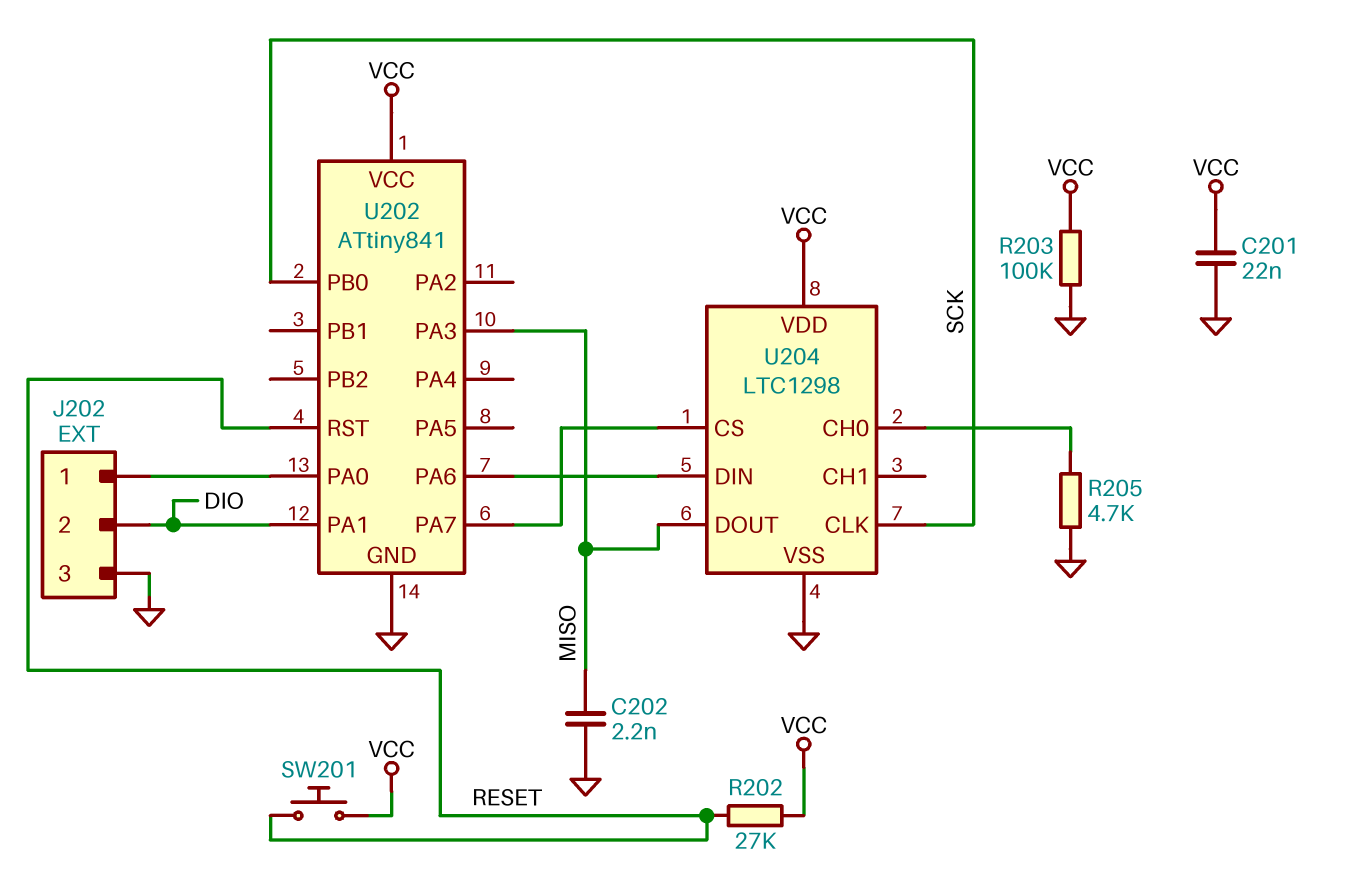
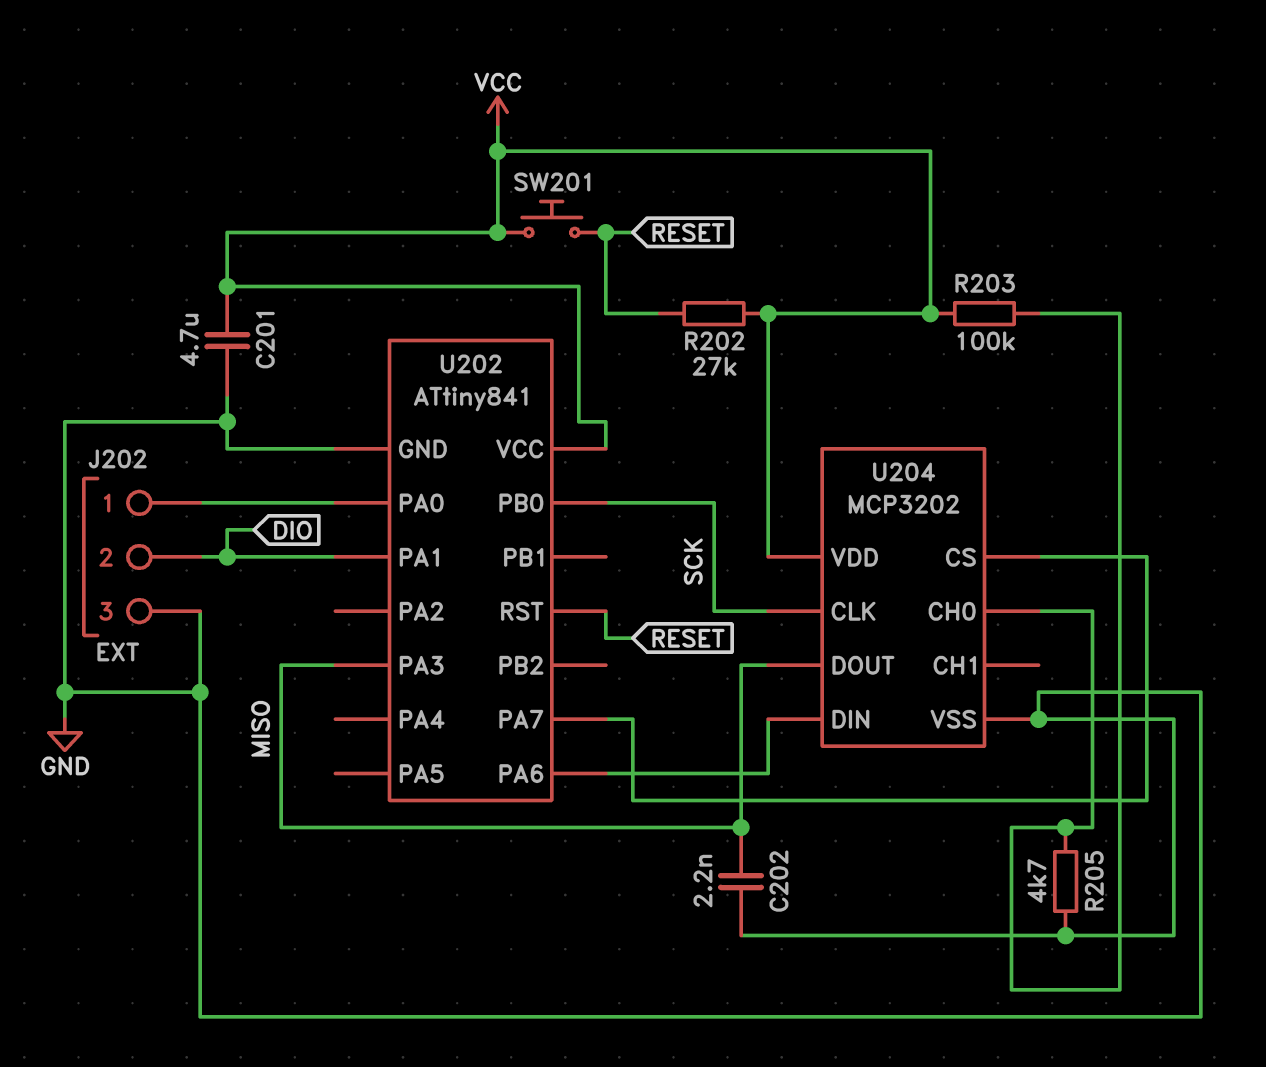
C201: 22nF (GND, VCC) -> 4.7uF (GND, VCC)
R203: 100k (GND, VCC) -> 100k (U204/CH0, VCC)
U204: LTC1298 -> MCP3202

